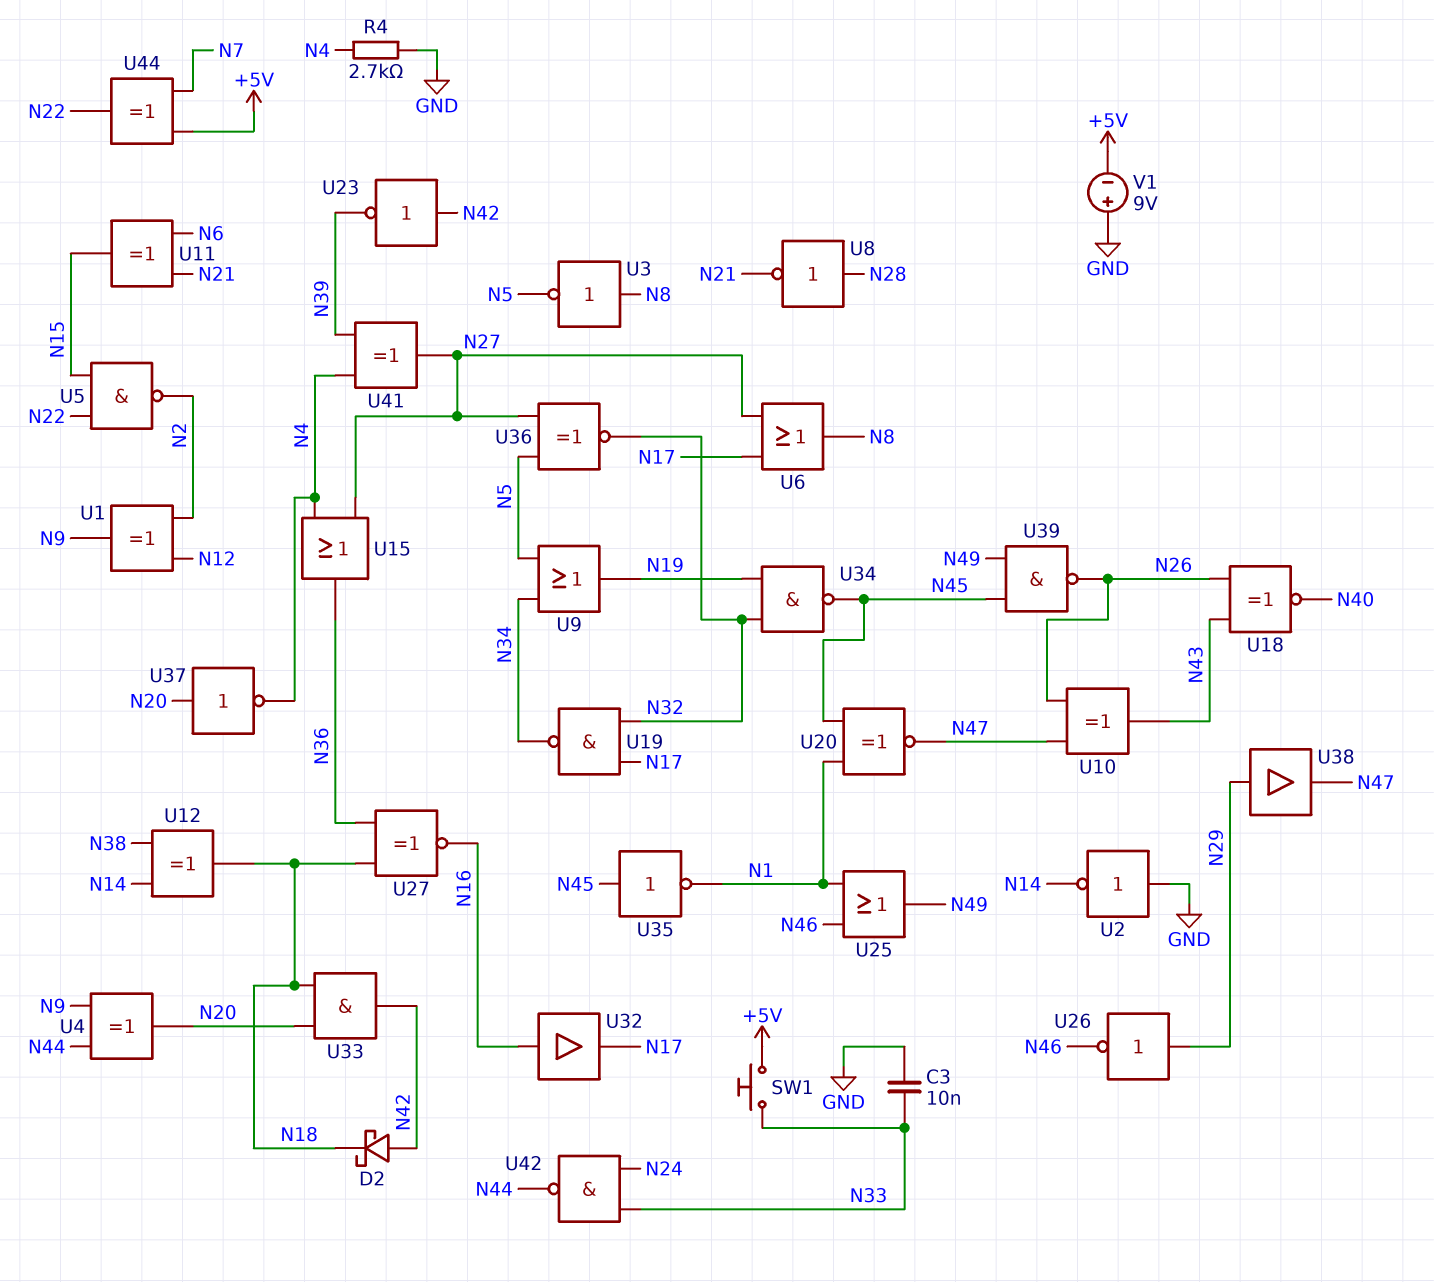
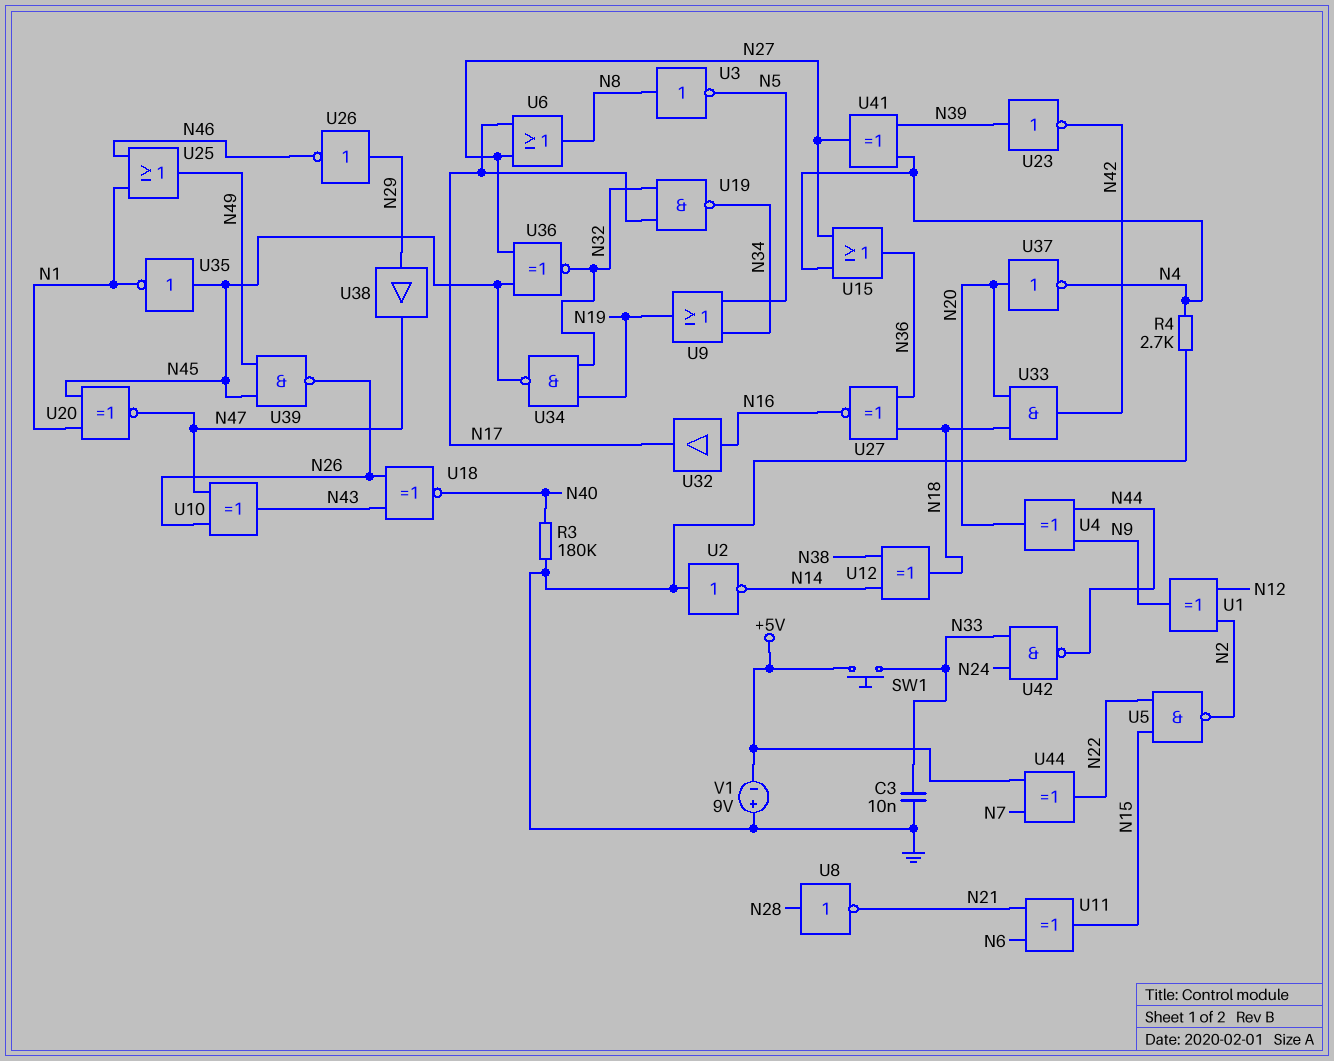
D2: schottky (A N42, K N18) -> none
R3: none -> 180k (GND, N40)
U23: NOT (in N42, out N39) -> NOT (in N39, out N42)
U36: XNOR (in N5, in N27, out N32) -> XNOR (in N27, in N45, out N32)

